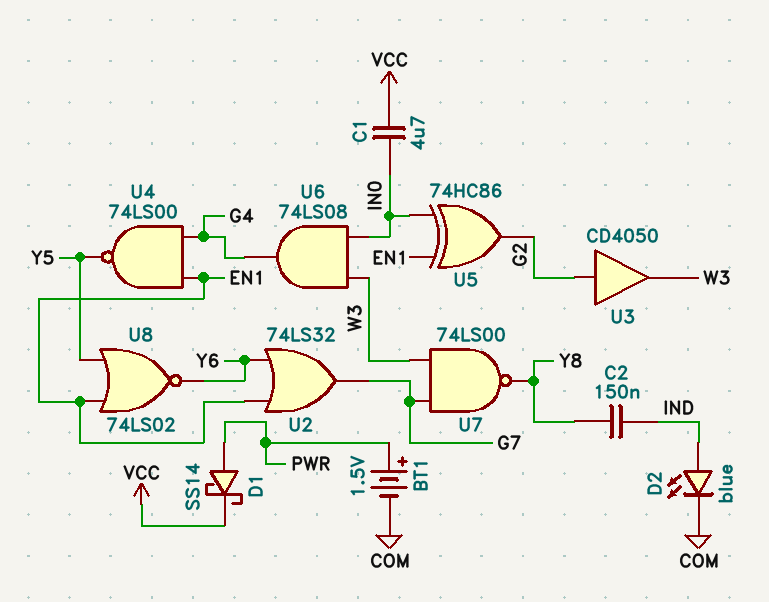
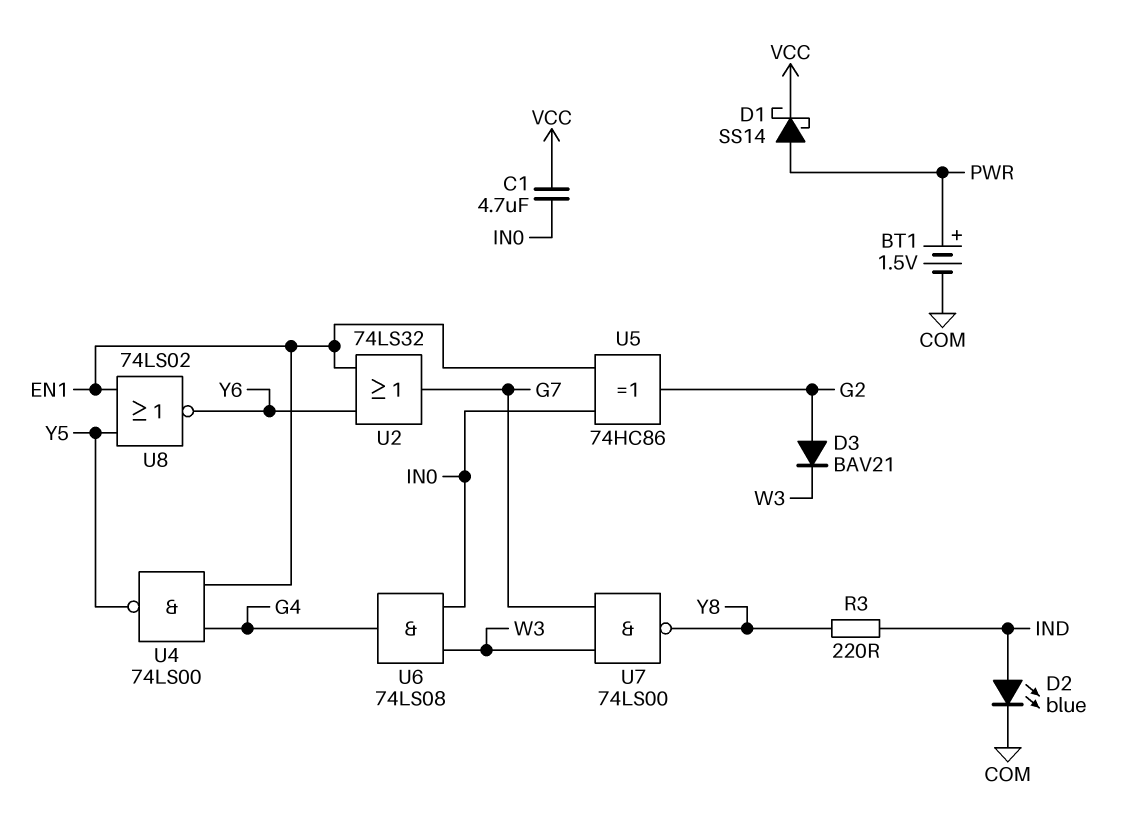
C2: 150nF (IND, Y8) -> none
D3: none -> diode BAV21 (A G2, K W3)
R3: none -> 220 (IND, Y8)
U3: buffer CD4050 (in G2, out W3) -> none

